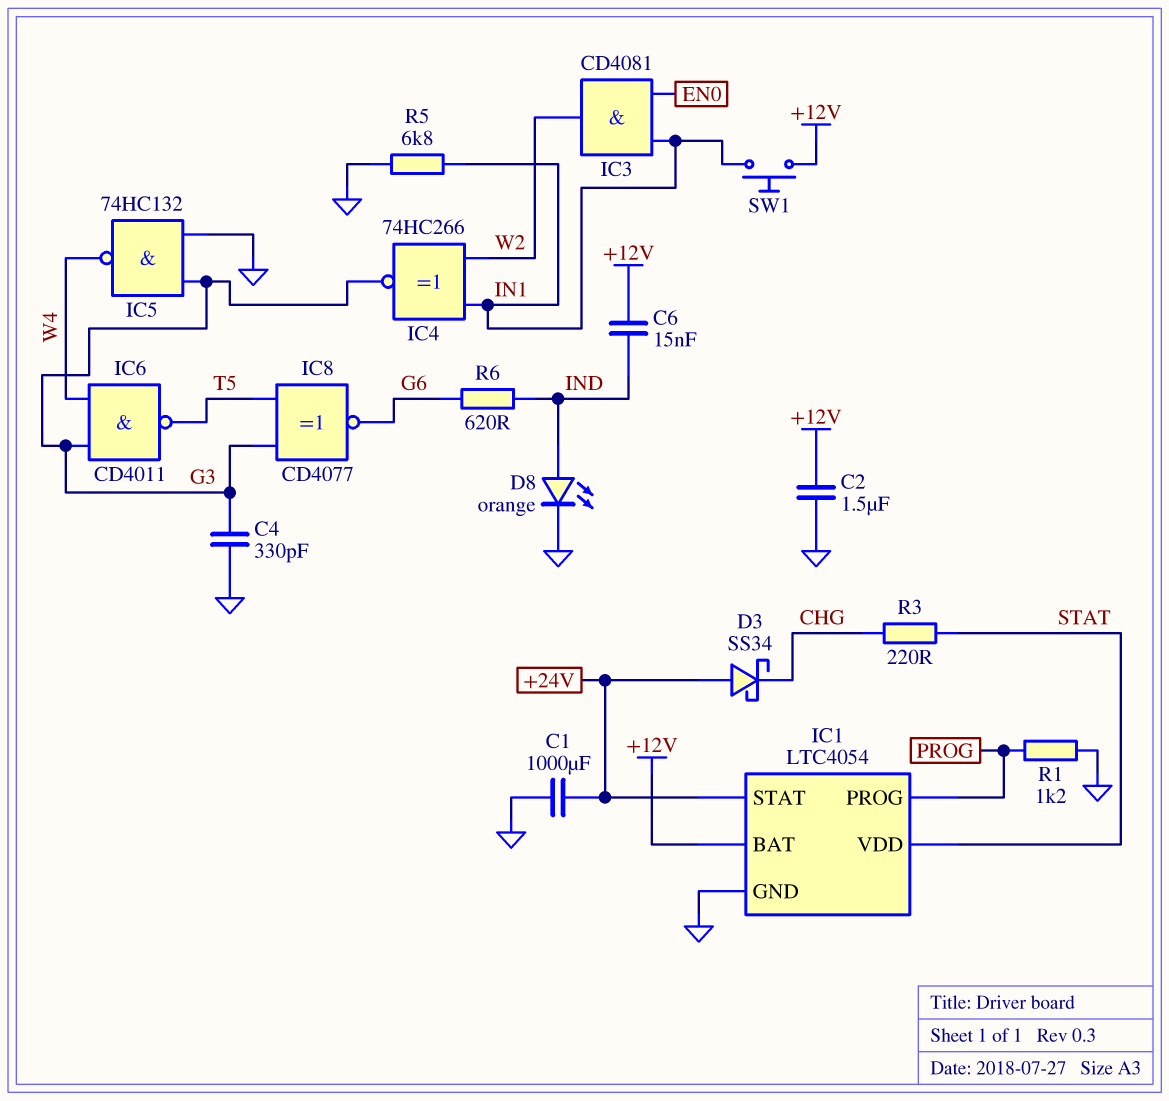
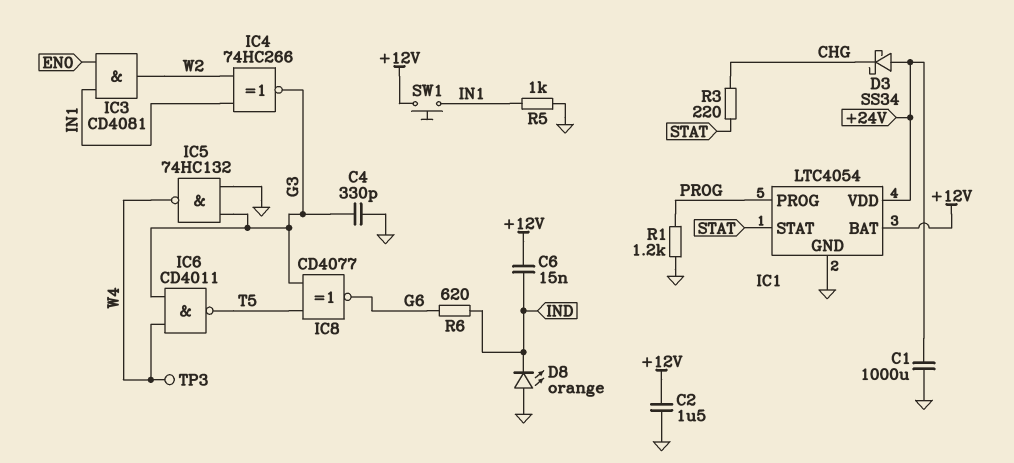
D8: LED orange (A IND, K GND) -> LED orange (A GND, K IND)
IC1 pin STAT: +24V -> STAT
IC1 pin VDD: STAT -> +24V
R5: 6.8k (GND, IN1) -> 1k (GND, IN1)
TP3: none -> test point (W4)

